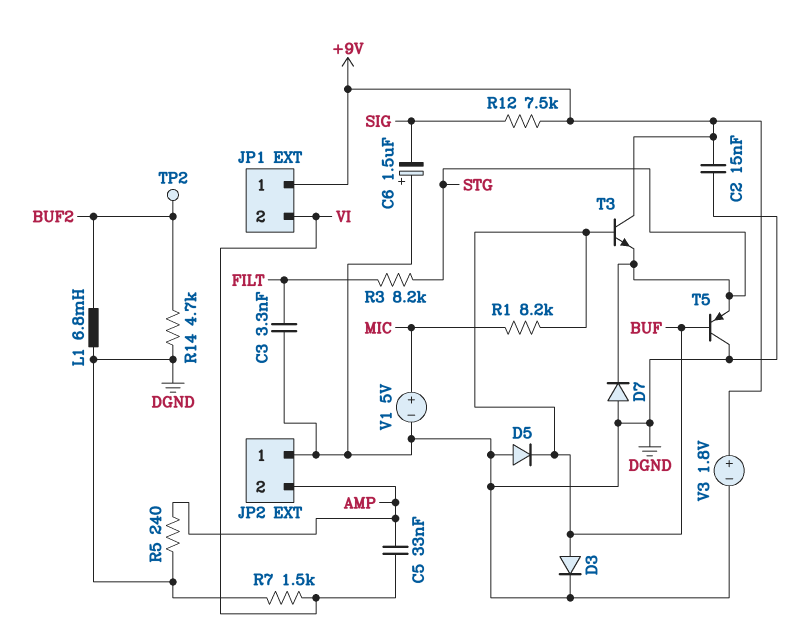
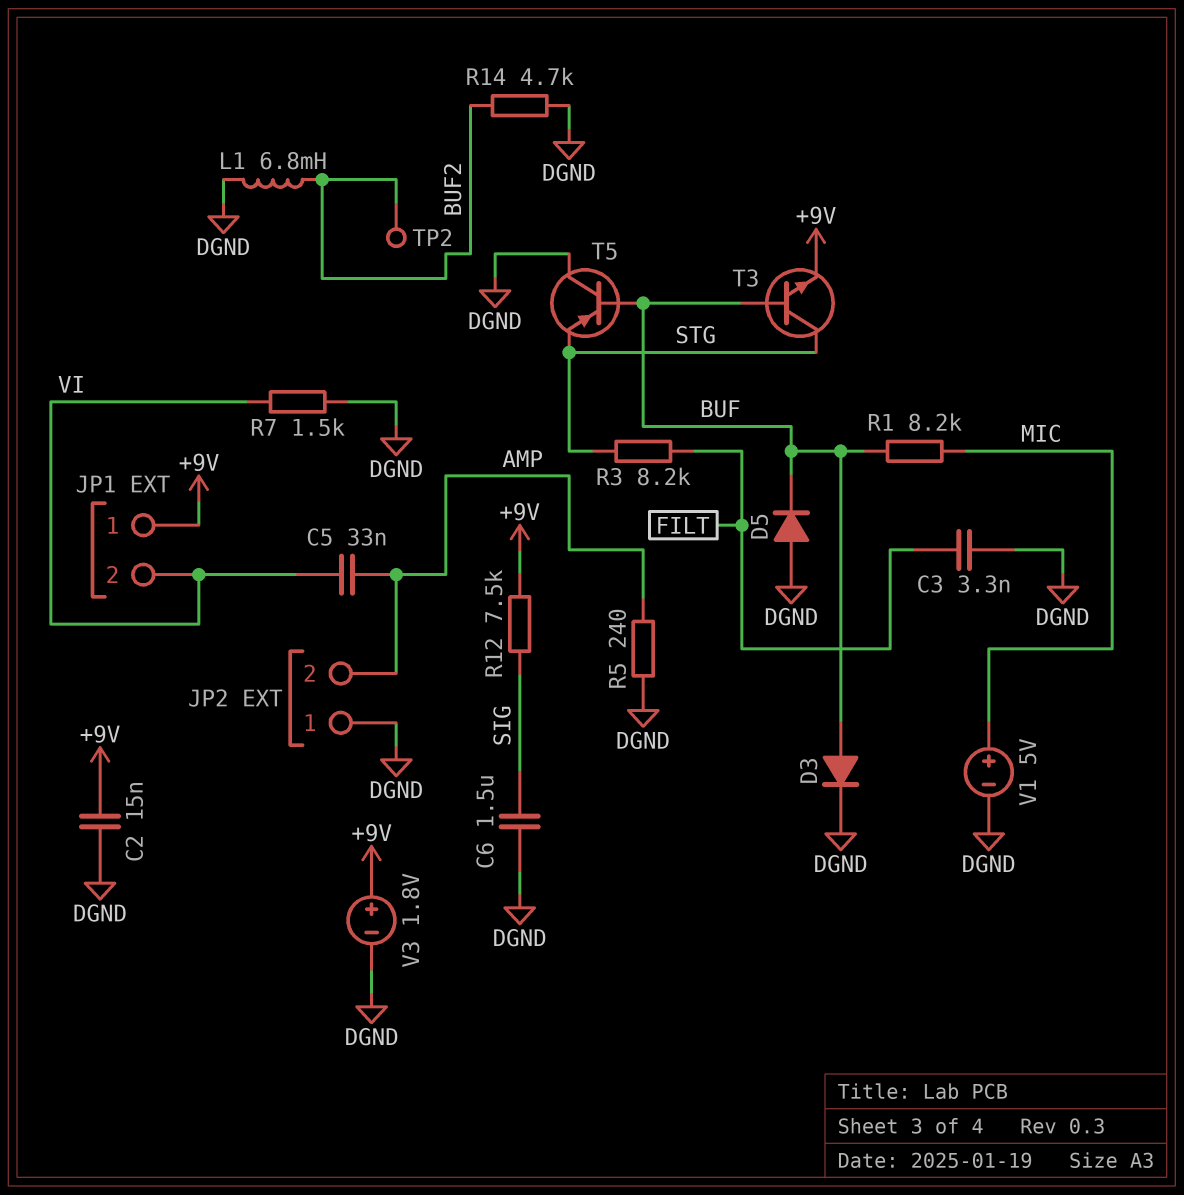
C6: 1.5uF (plus DGND, minus SIG) -> 1.5uF (DGND, SIG)
D7: diode (A DGND, K STG) -> none
T3: NPN (B BUF, C +9V, E STG) -> NPN (B BUF, C STG, E +9V)

